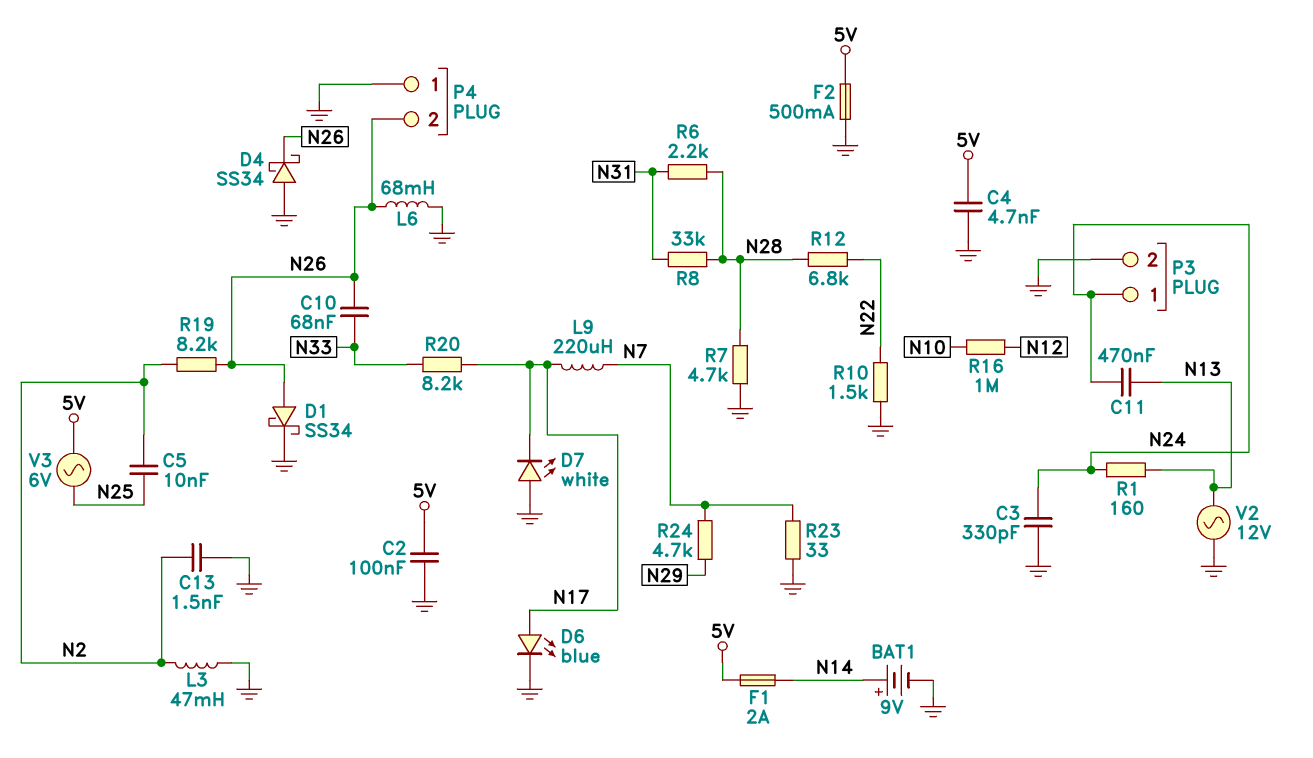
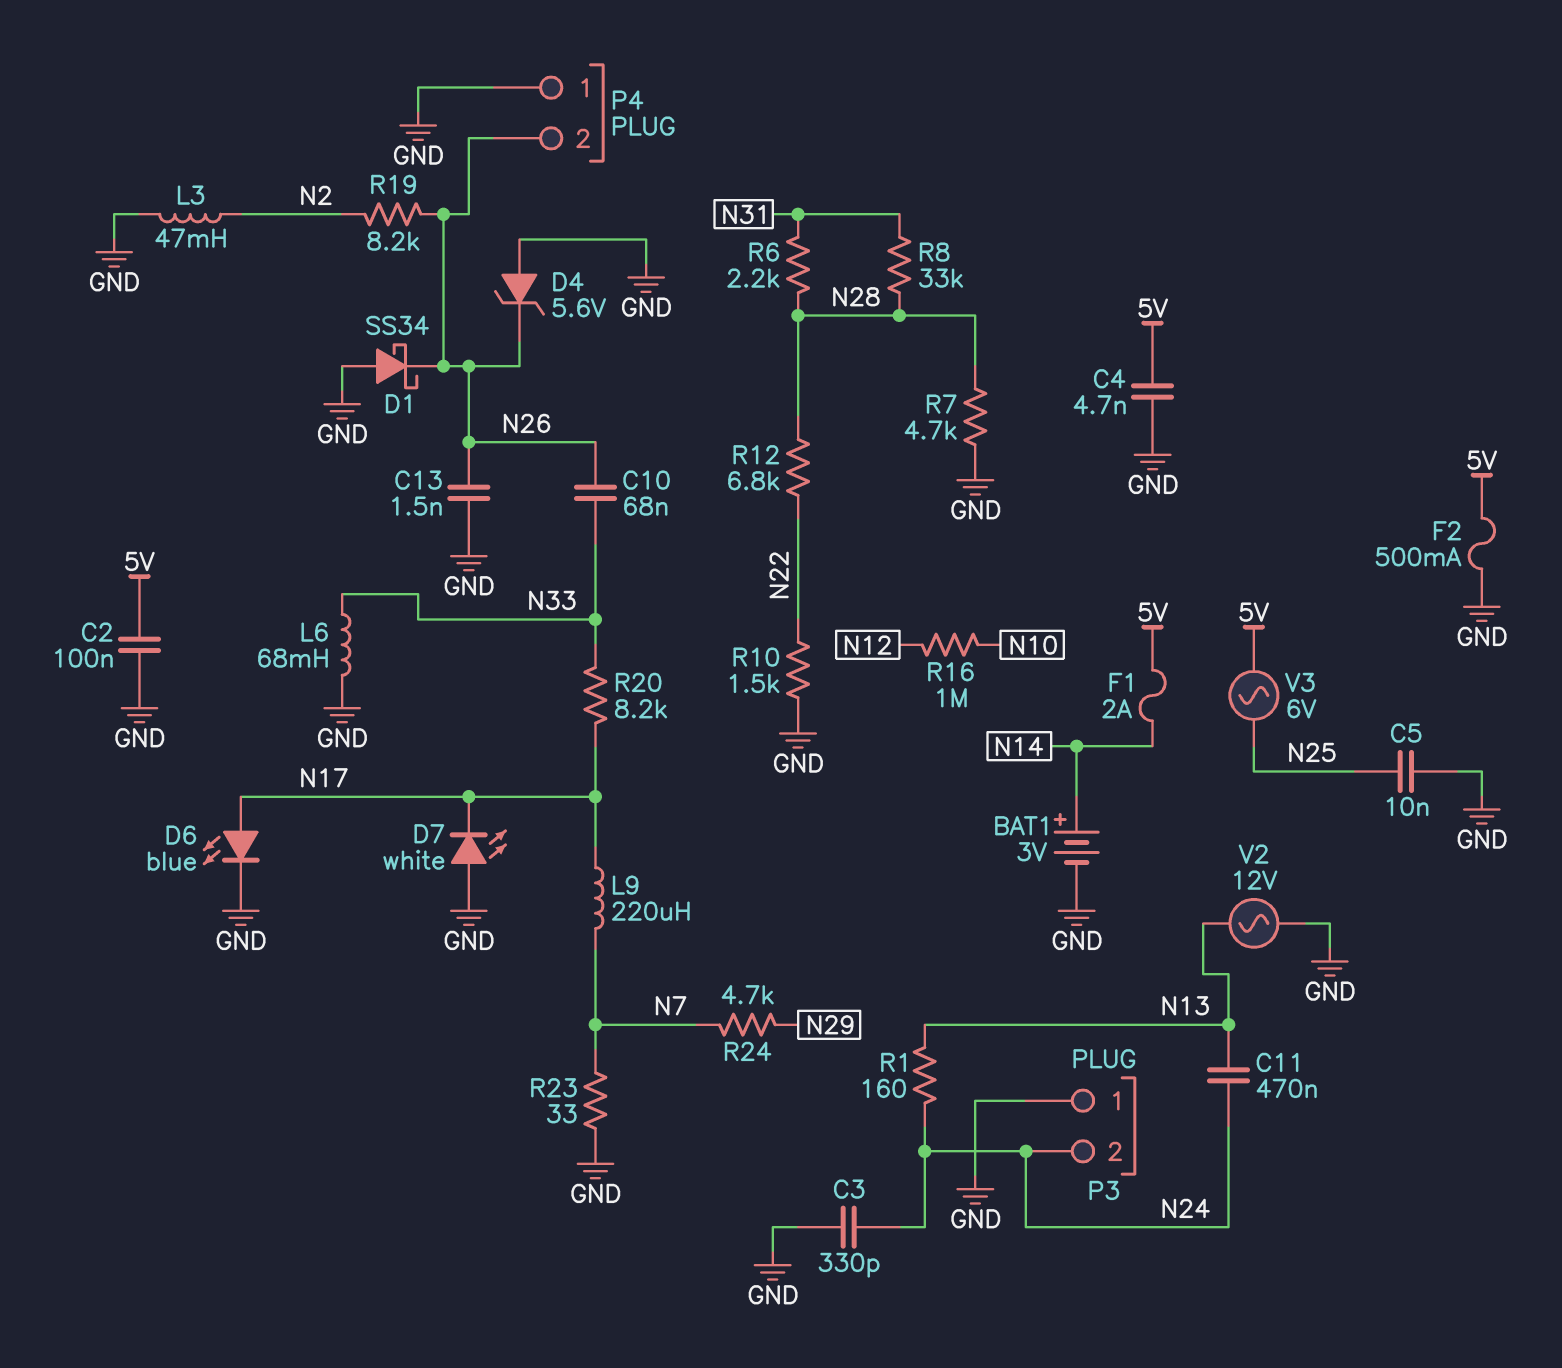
BAT1: 9V (plus N14, minus GND) -> 3V (plus N14, minus GND)
C5: 10nF (N2, N25) -> 10nF (GND, N25)
C13: 1.5nF (GND, N2) -> 1.5nF (GND, N26)
D1: schottky SS34 (A N26, K GND) -> schottky SS34 (A GND, K N26)
D4: schottky SS34 (A GND, K N26) -> zener 5.6V (A GND, K N26)
L6: 68mH (GND, N26) -> 68mH (GND, N33)
P3 pin 1: N24 -> GND
P3 pin 2: GND -> N24

